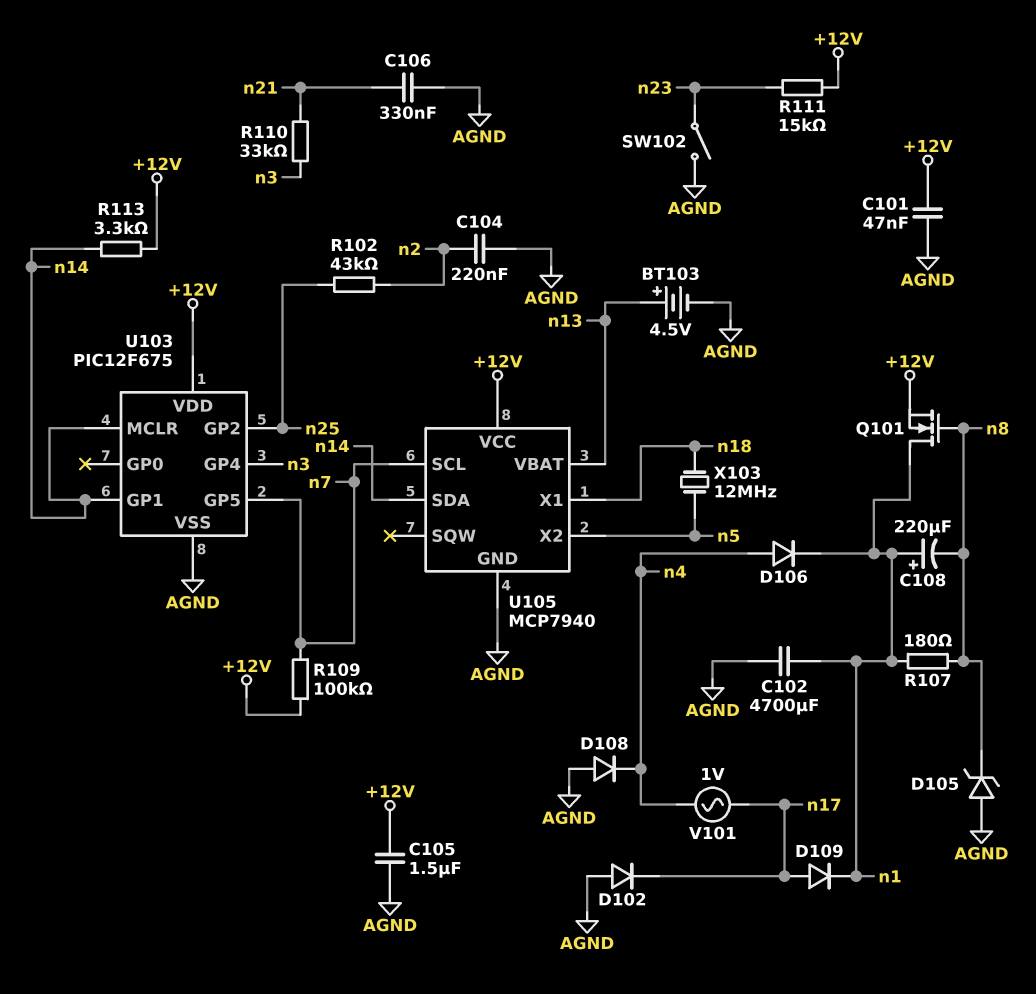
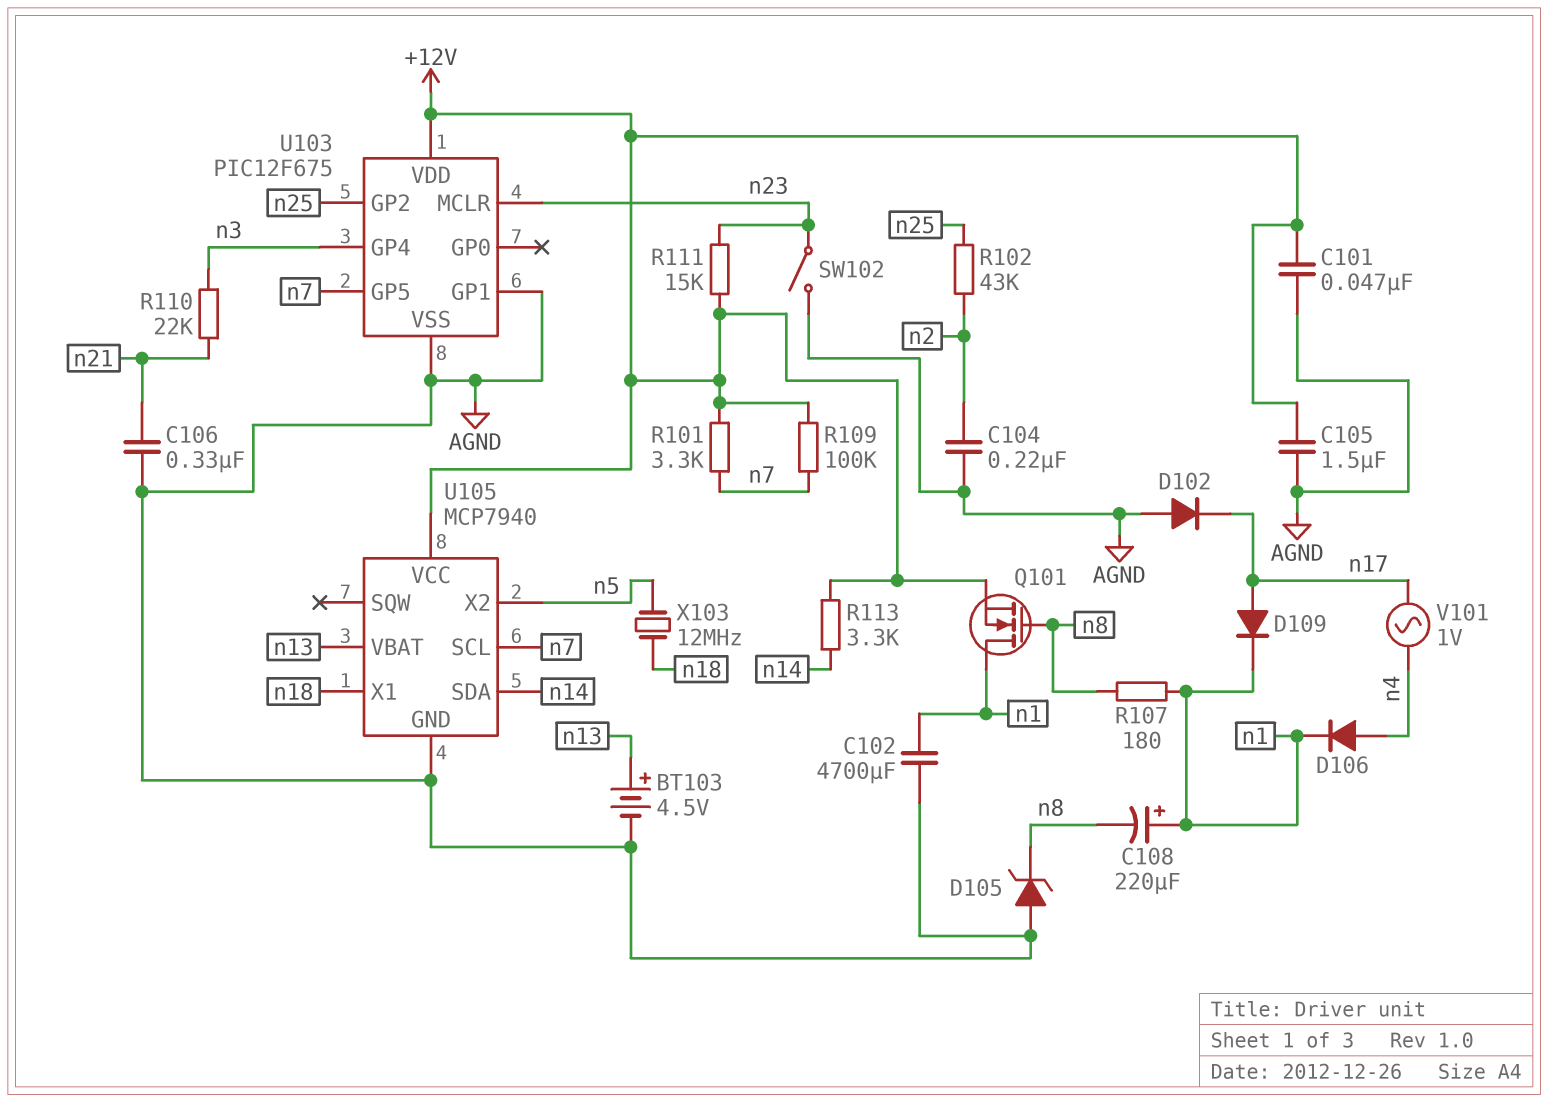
D108: diode (A AGND, K n4) -> none
R101: none -> 3.3k (+12V, n7)
R110: 33k (n3, n21) -> 22k (n3, n21)
U103 pin GP1: n14 -> AGND
U103 pin MCLR: n14 -> n23

